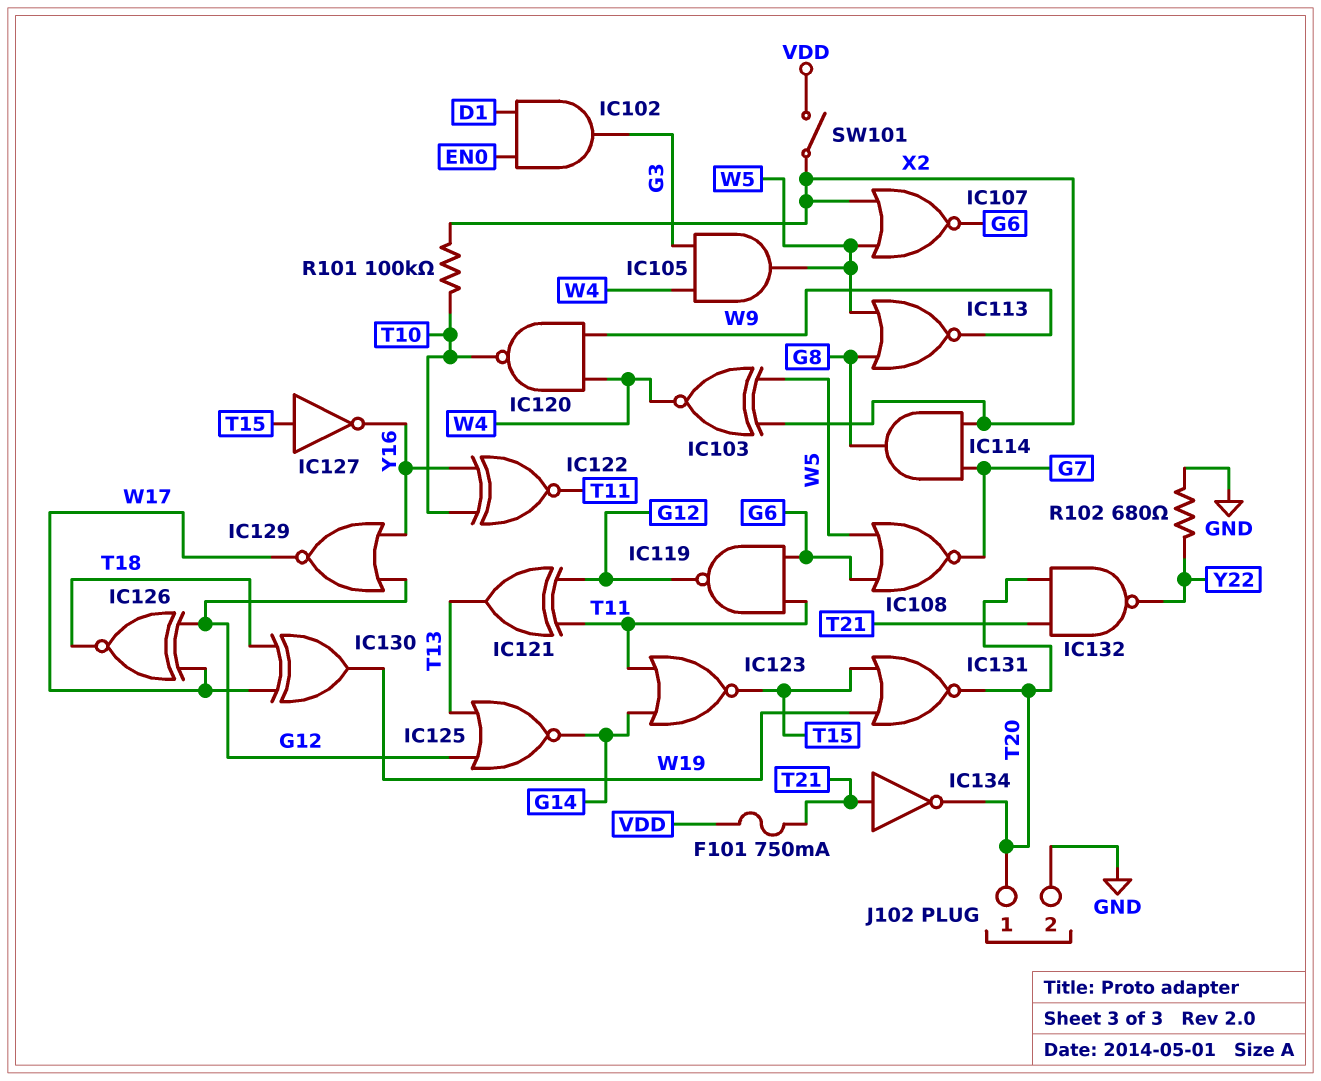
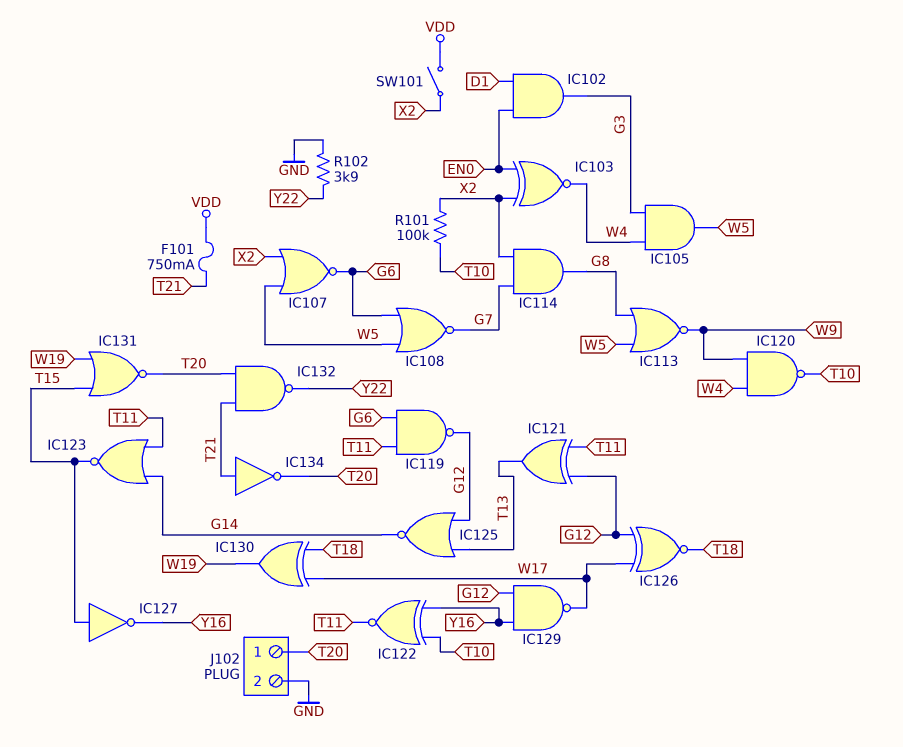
IC103: XNOR (in W5, in X2, out W4) -> XNOR (in EN0, in X2, out W4)
IC129: NOR (in G12, in Y16, out W17) -> NAND (in G12, in Y16, out W17)
R102: 680 (GND, Y22) -> 3.9k (GND, Y22)

